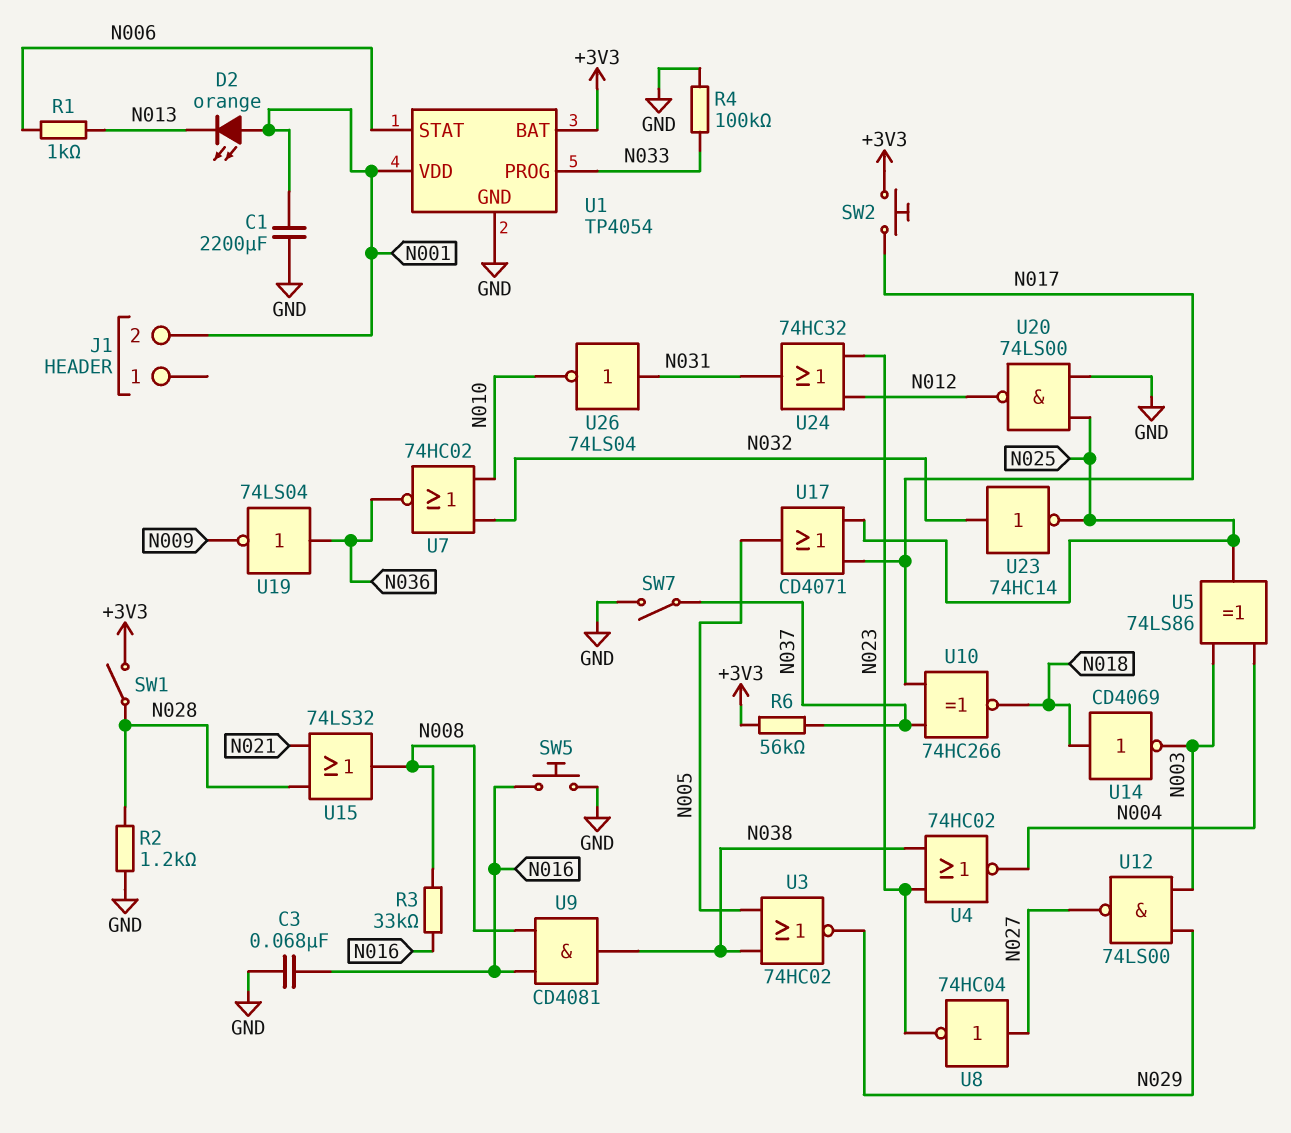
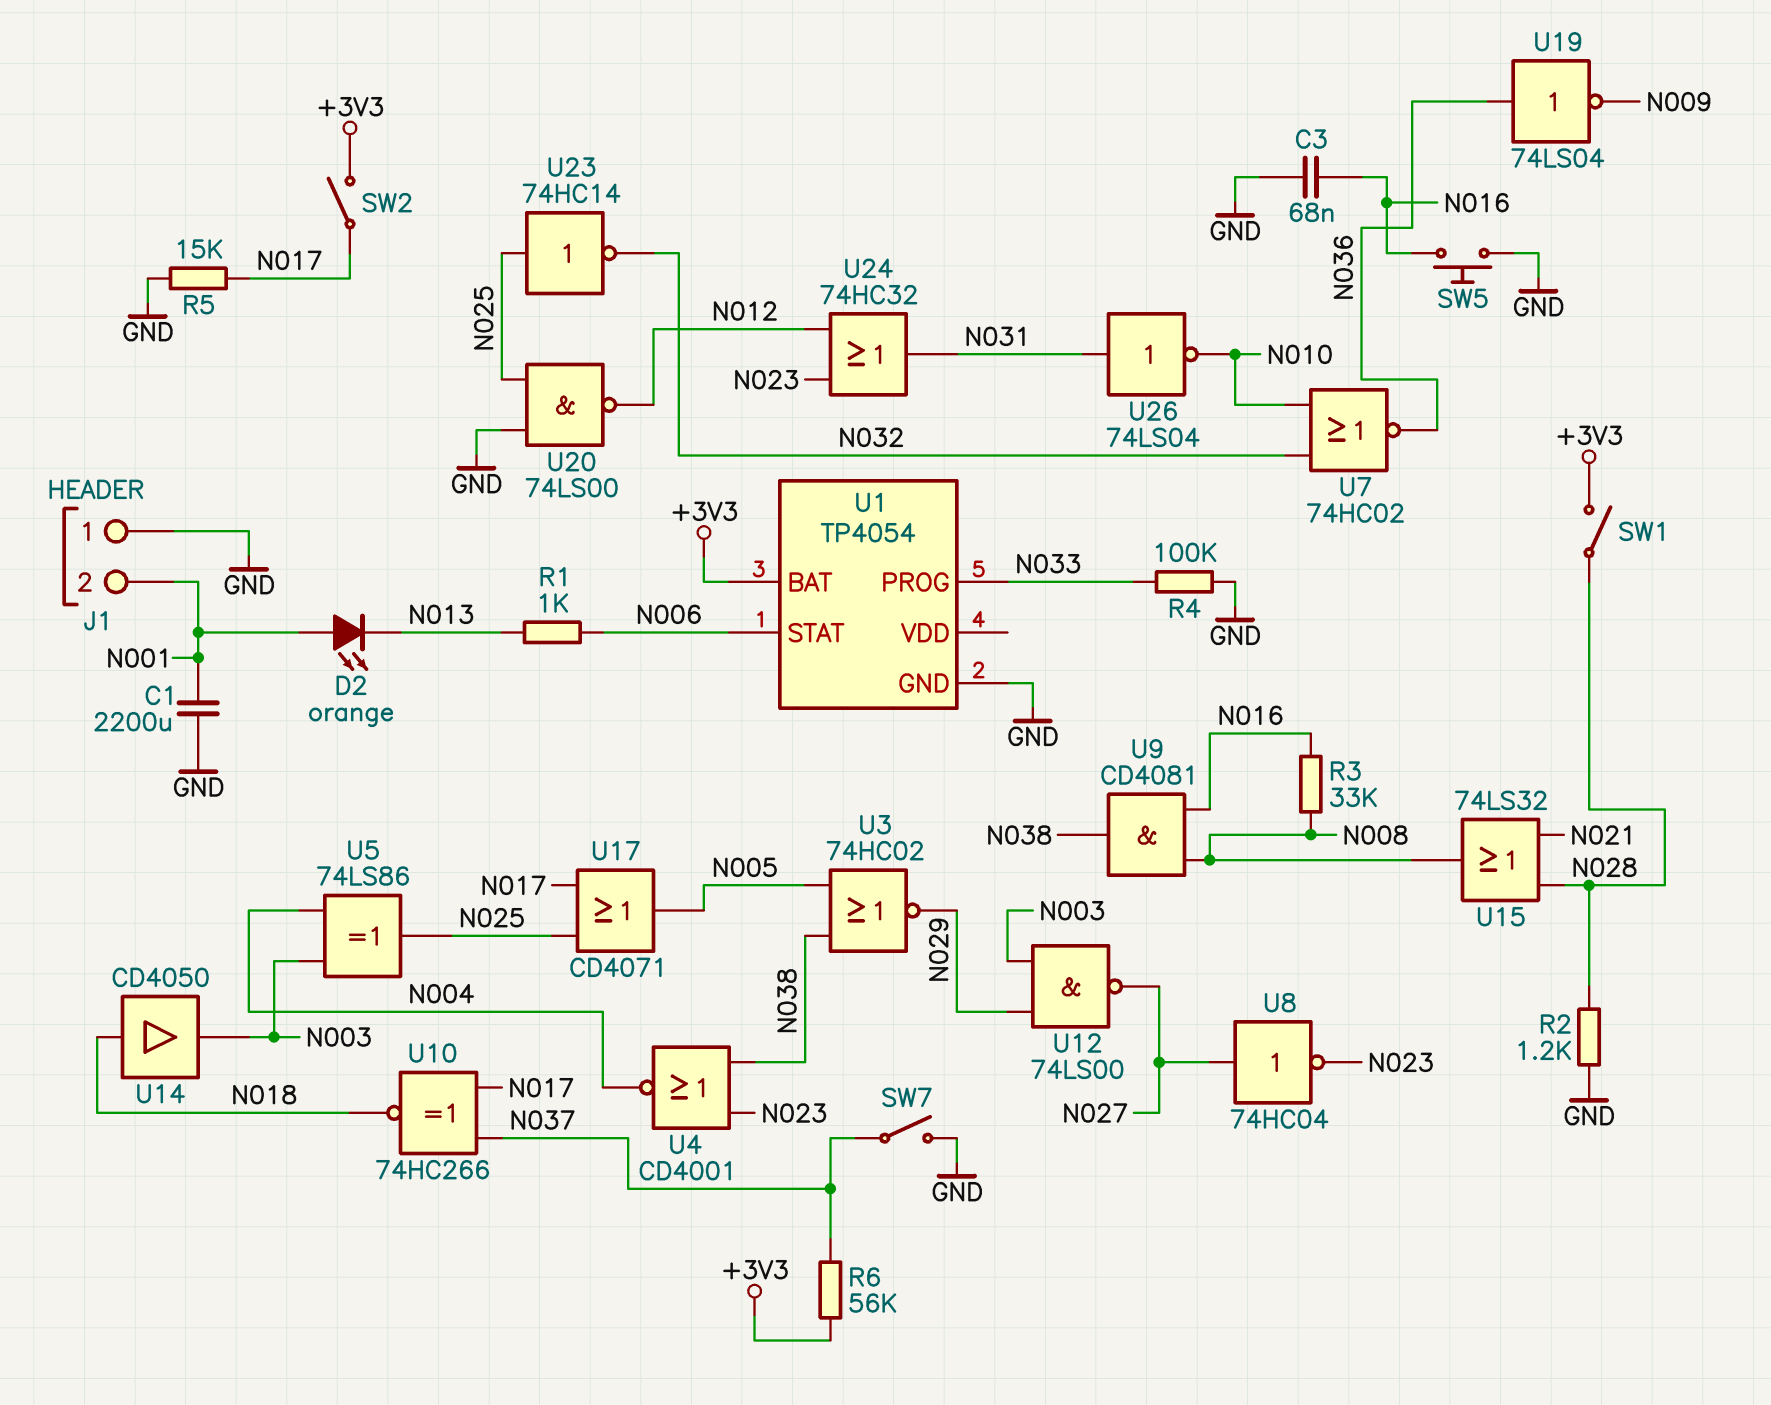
J1 pin 1: none -> GND
R5: none -> 15k (GND, N017)
SW2: button (+3V3, N017) -> switch (+3V3, N017)
U1 pin VDD: N001 -> none
U4: NOR 74HC02 (in N023, in N038, out N004) -> NOR CD4001 (in N023, in N038, out N004)
U14: NOT CD4069 (in N018, out N003) -> buffer CD4050 (in N018, out N003)
U23: NOT 74HC14 (in N032, out N025) -> NOT 74HC14 (in N025, out N032)

